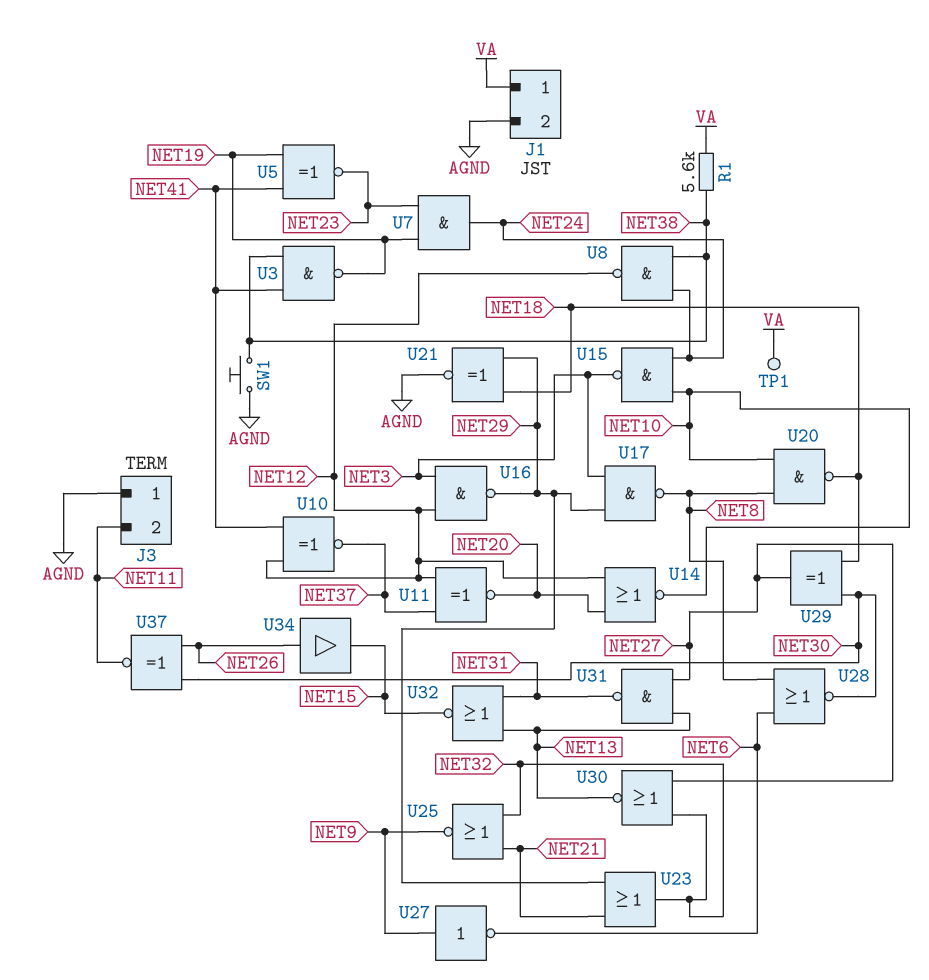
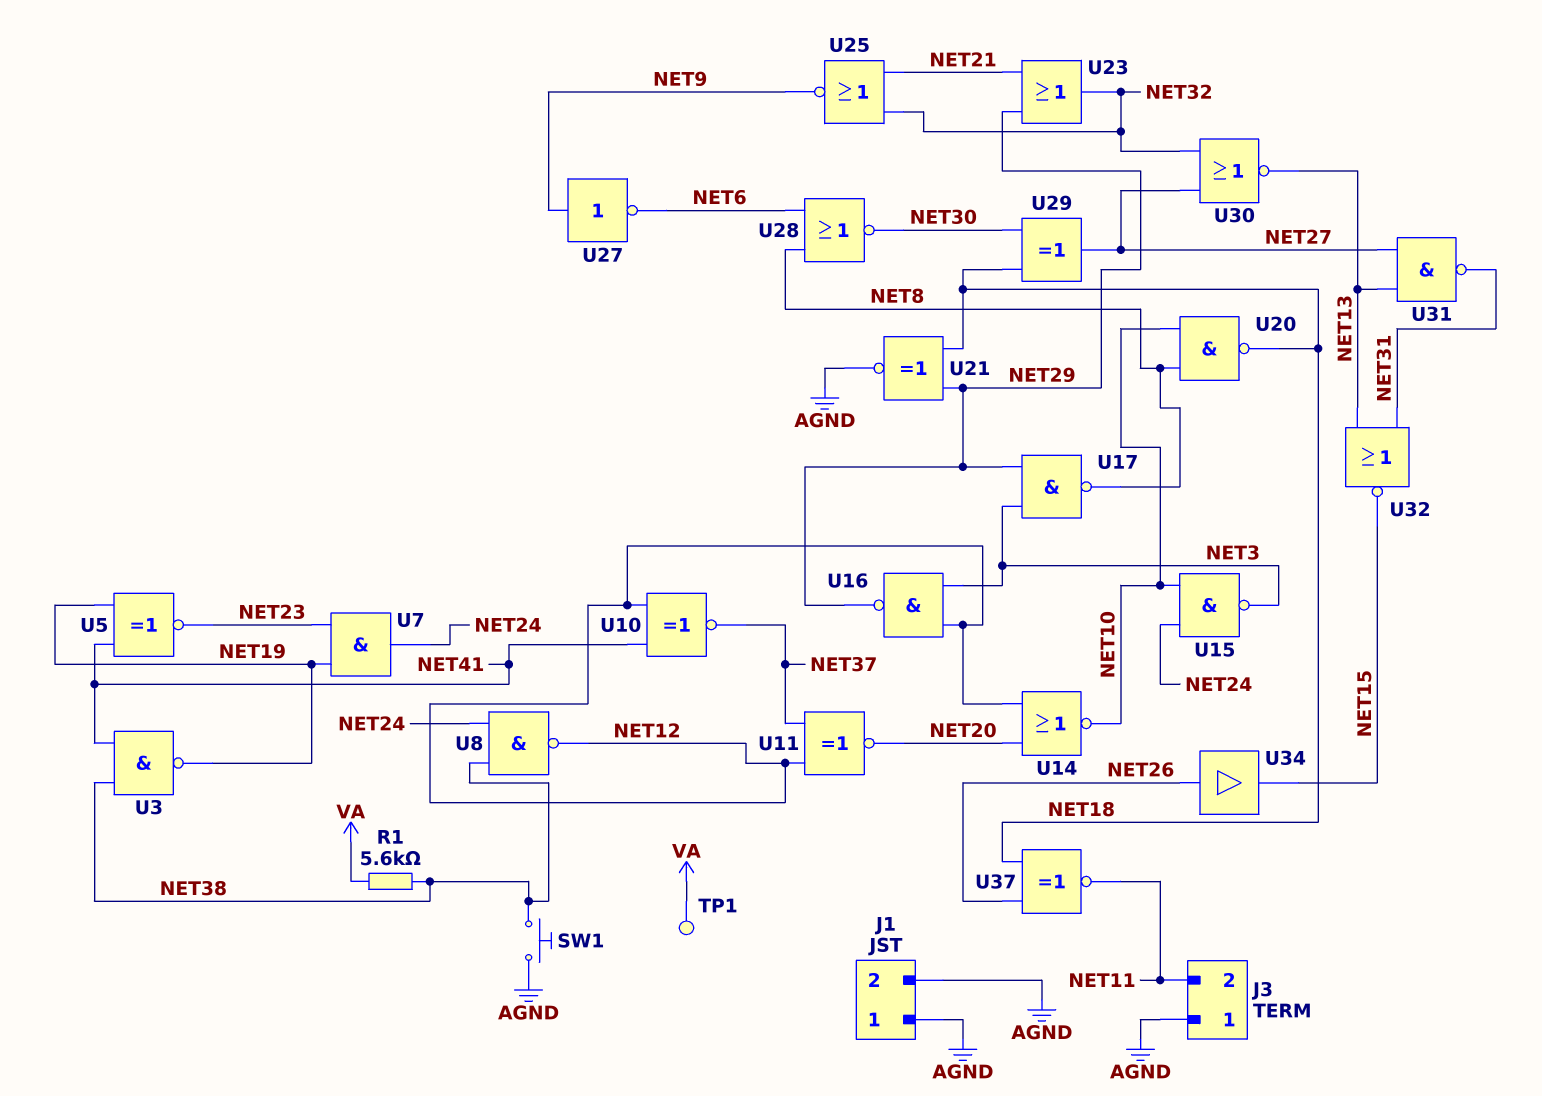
J1 pin 1: VA -> AGND
U37: XNOR (in NET26, in NET30, out NET11) -> XNOR (in NET18, in NET26, out NET11)

